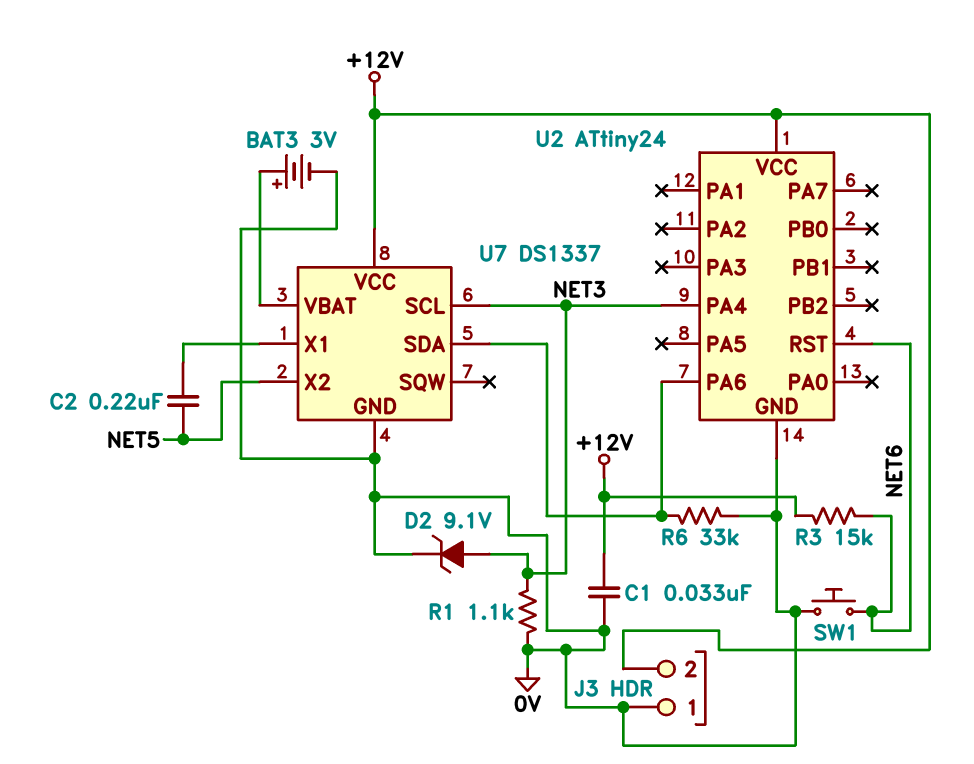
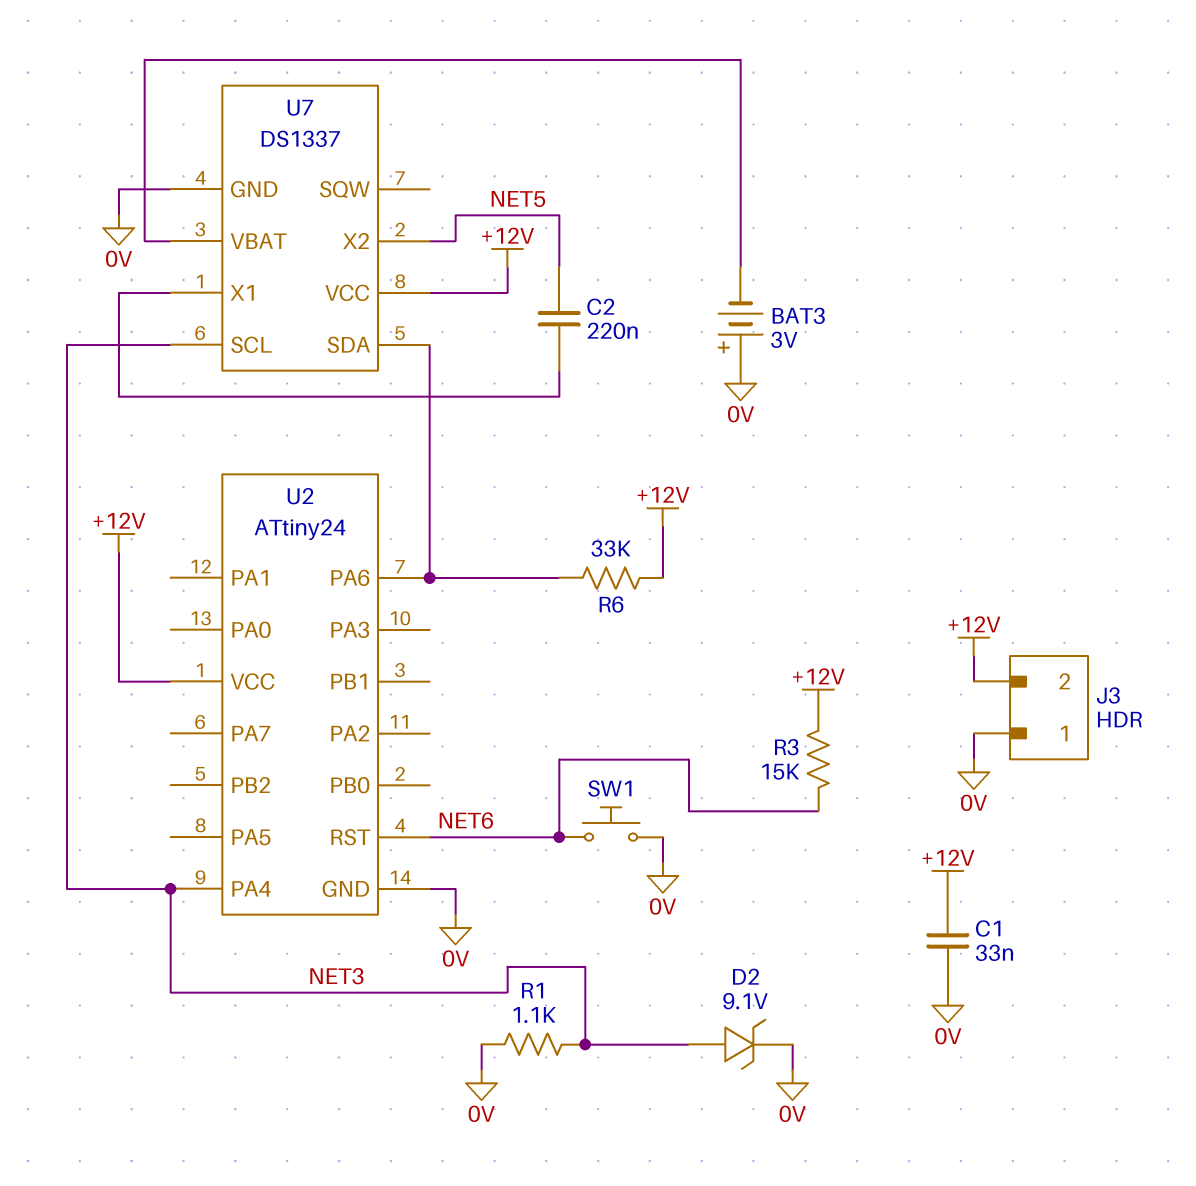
BAT3: 3V (plus U7/VBAT, minus 0V) -> 3V (plus 0V, minus U7/VBAT)
R6: 33k (0V, U2/PA6) -> 33k (+12V, U2/PA6)

